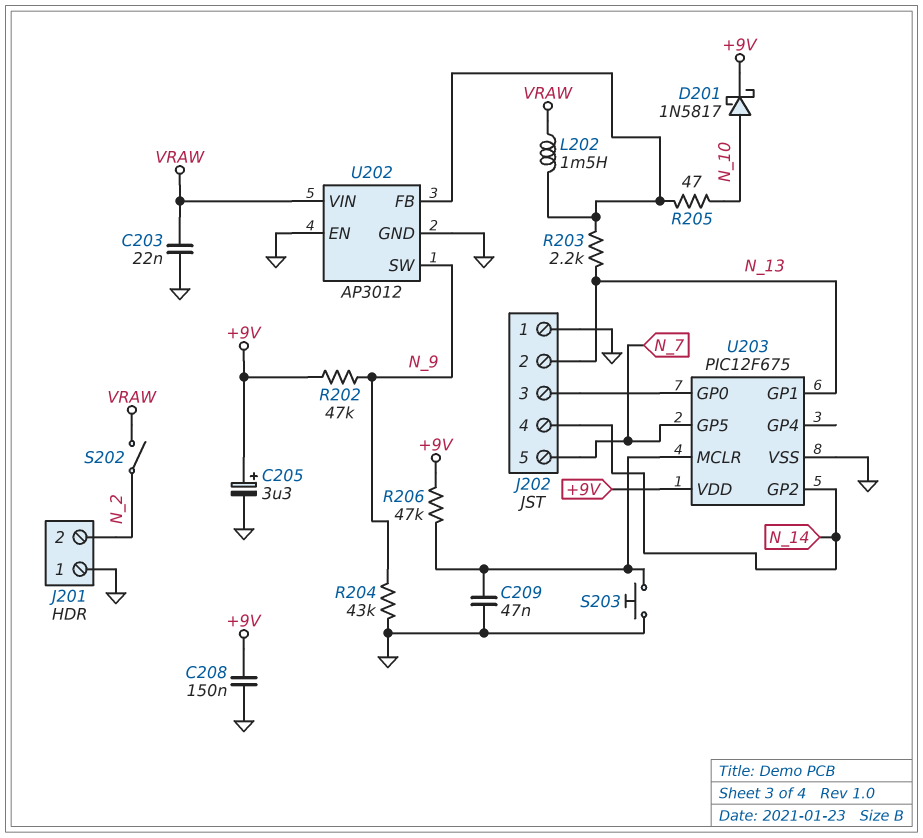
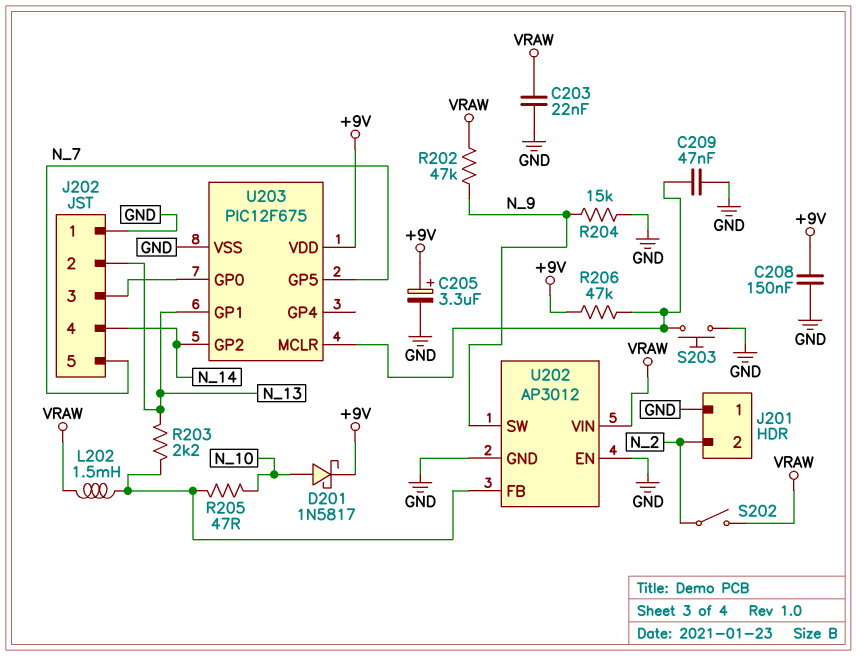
R202: 47k (+9V, N_9) -> 47k (N_9, VRAW)
R204: 43k (GND, N_9) -> 15k (GND, N_9)

